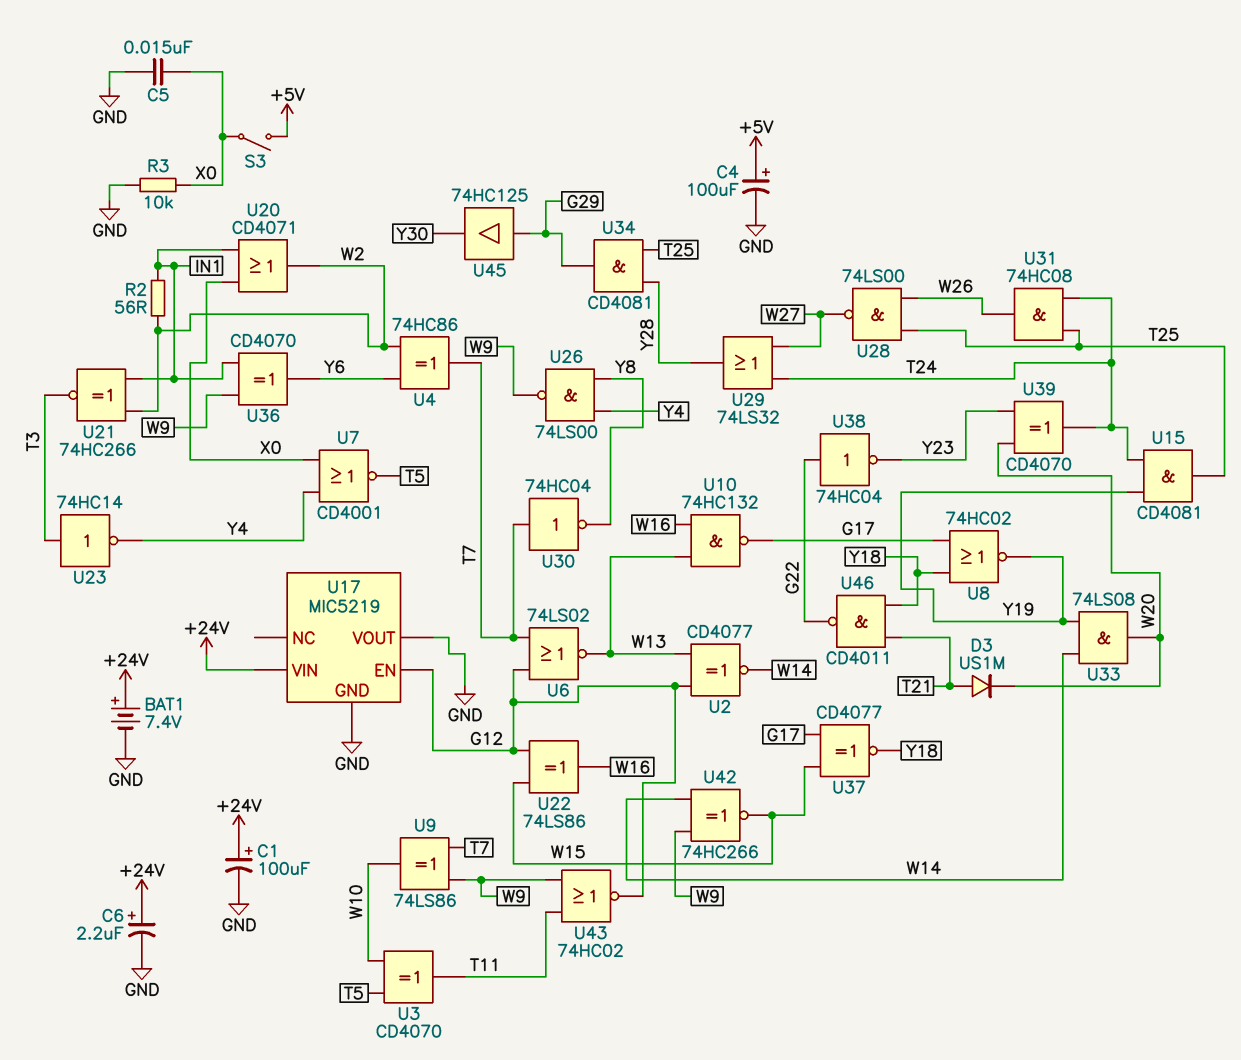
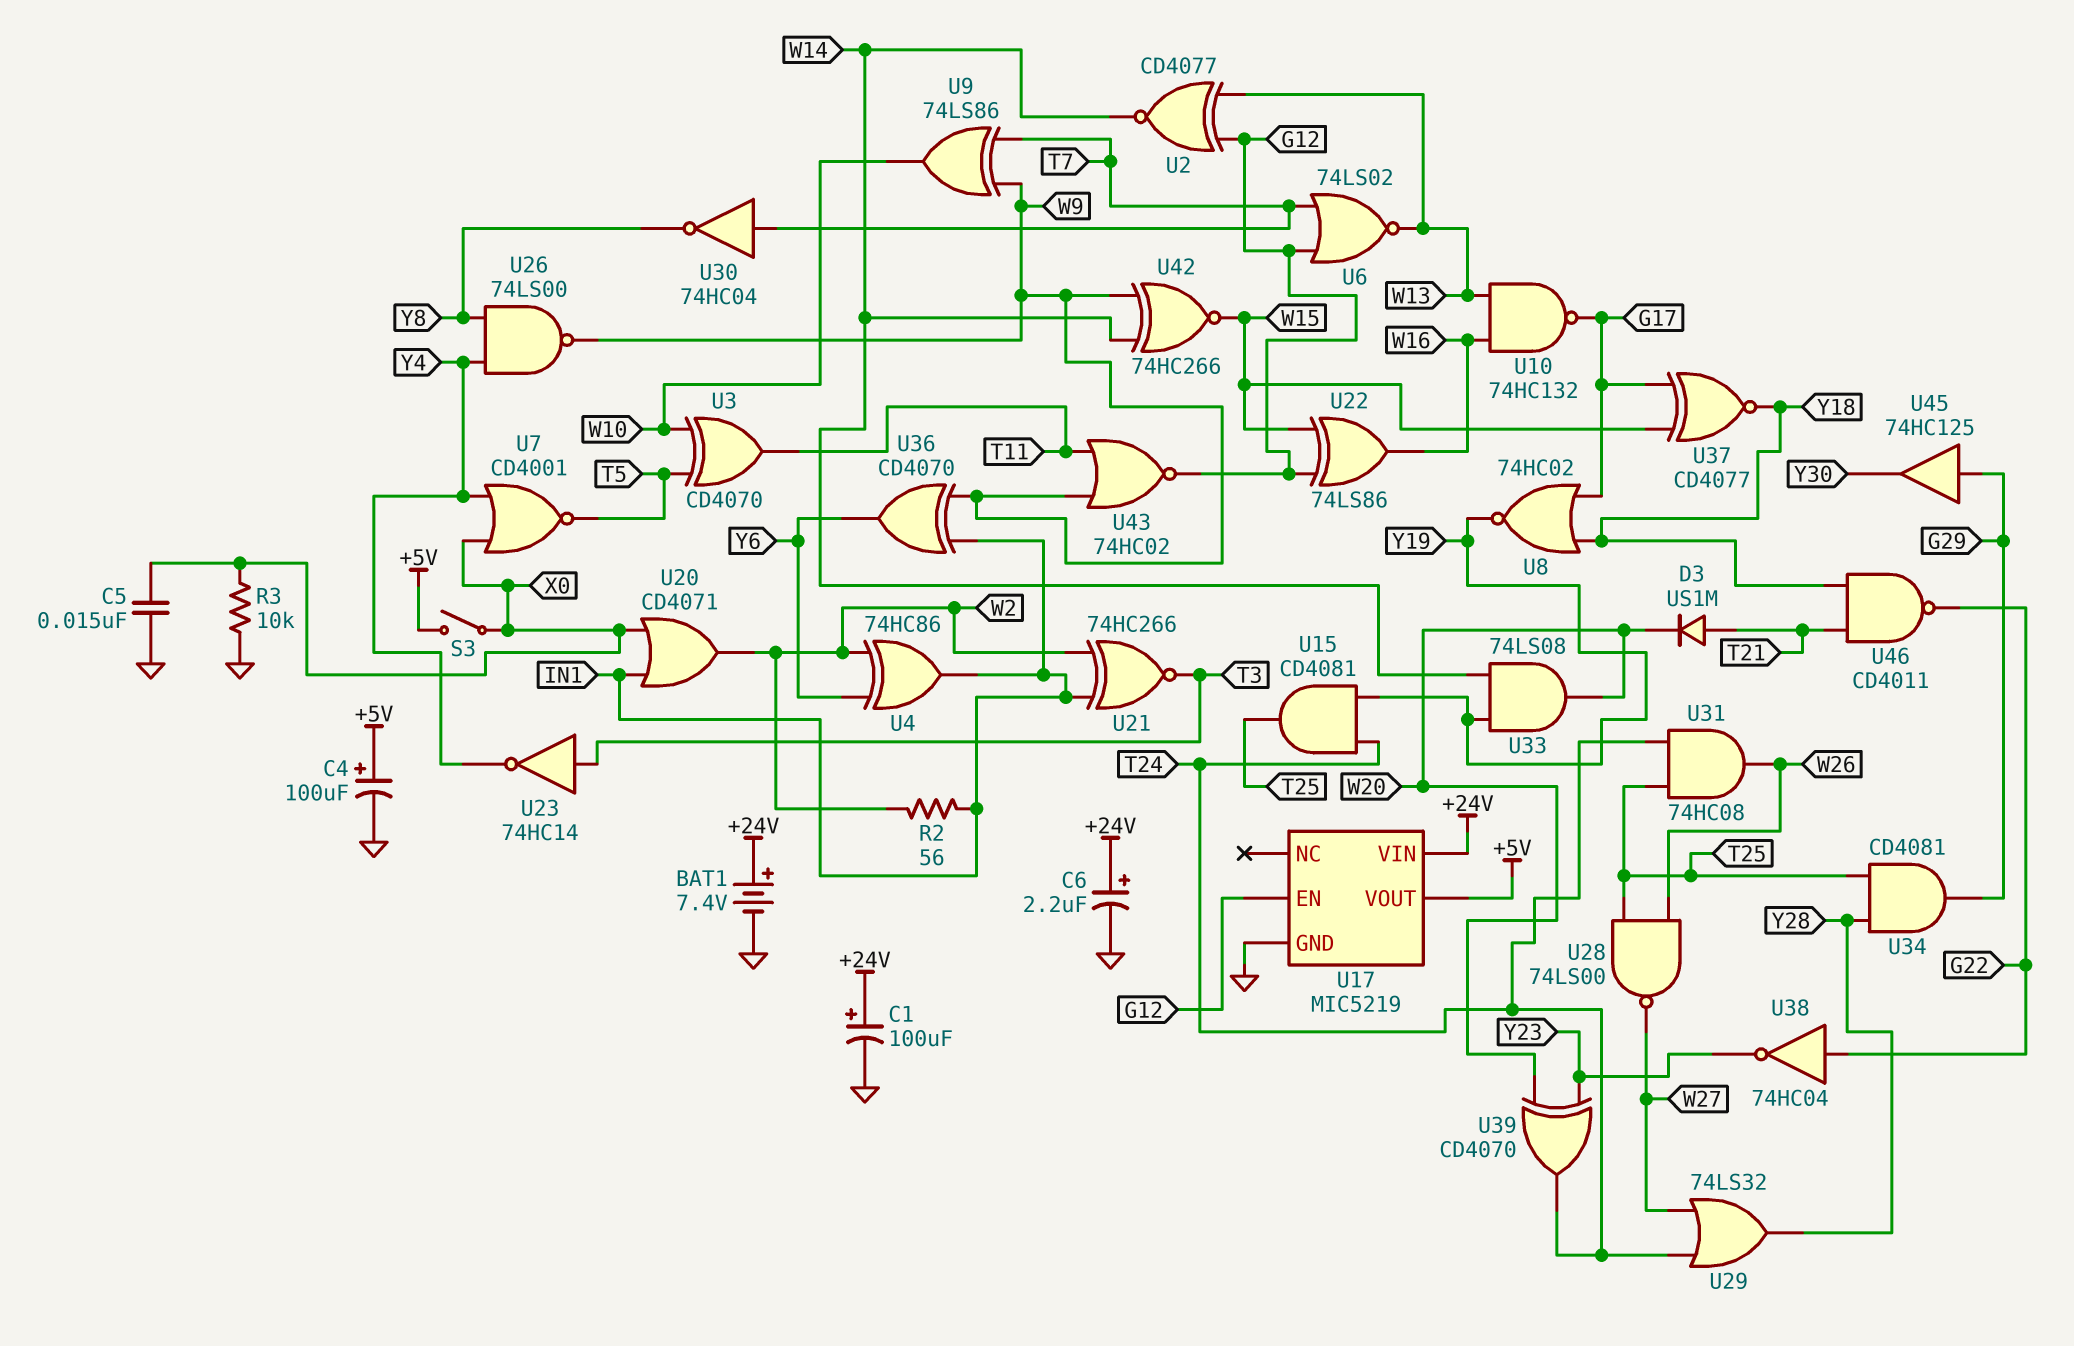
U4: XOR 74HC86 (in W2, in Y6, out T7) -> XOR 74HC86 (in W2, in Y6, out IN1)
U17 pin VOUT: GND -> +5V

